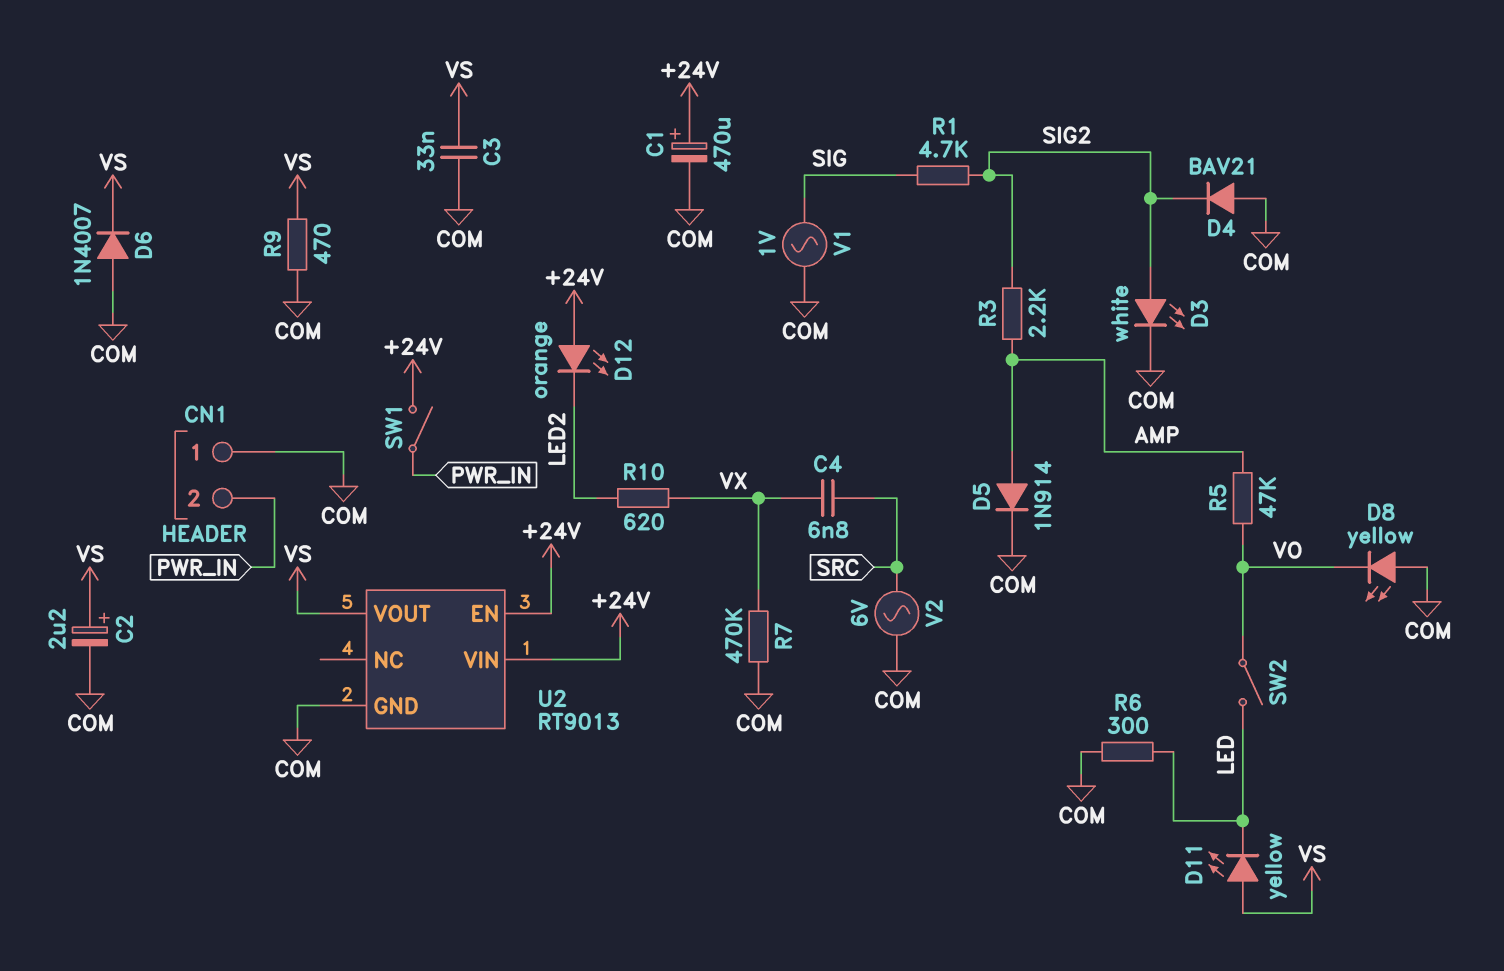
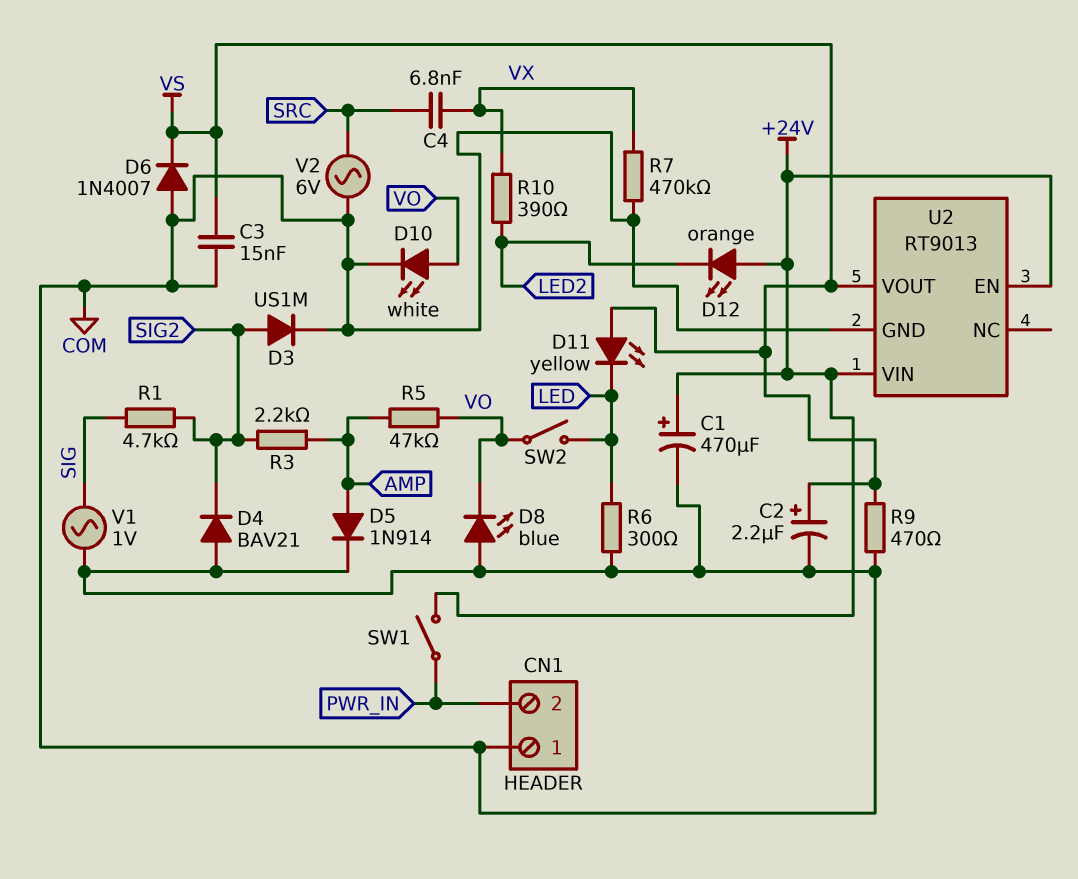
C3: 33nF (COM, VS) -> 15nF (COM, VS)
D3: LED white (A SIG2, K COM) -> diode US1M (A SIG2, K COM)
D8: LED yellow (A COM, K VO) -> LED blue (A COM, K VO)
D10: none -> LED white (A VO, K COM)
R10: 620 (LED2, VX) -> 390 (LED2, VX)

